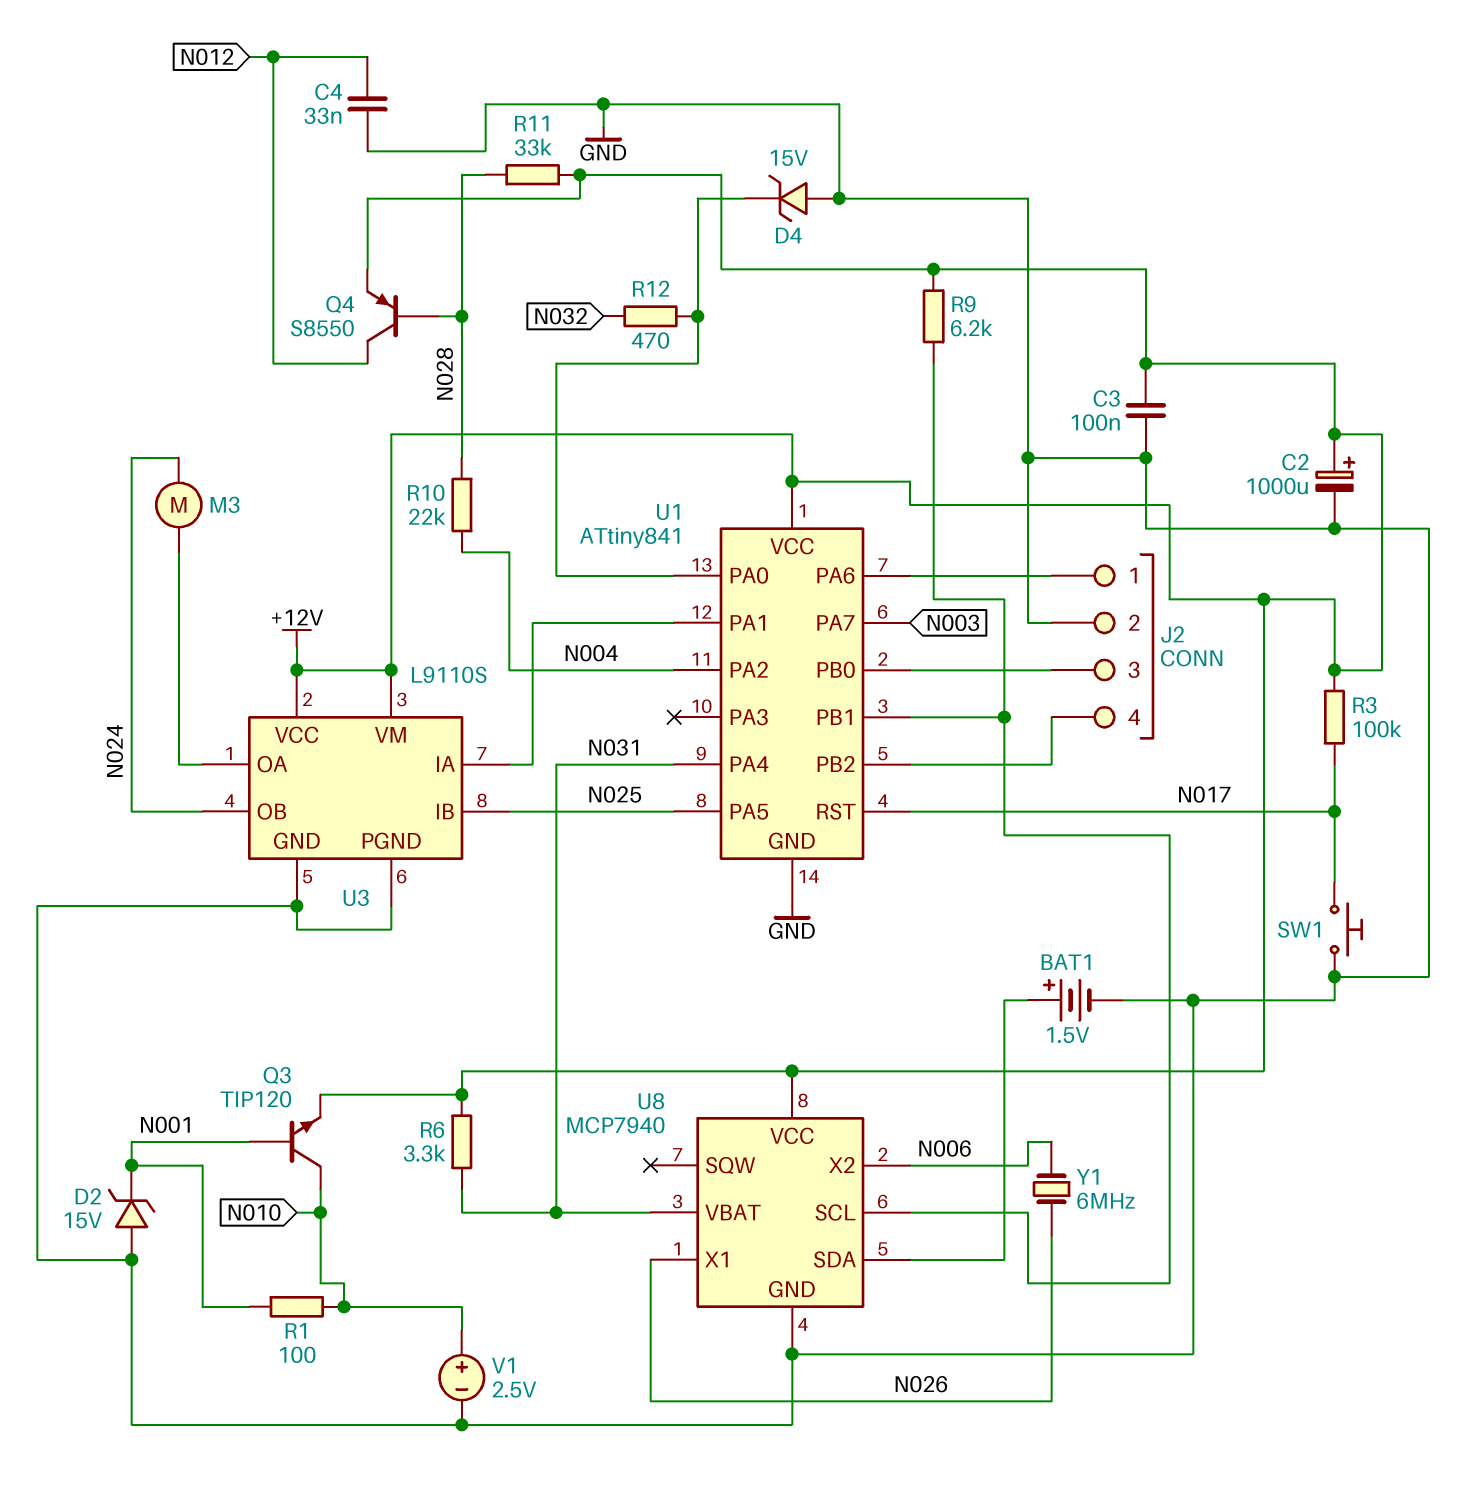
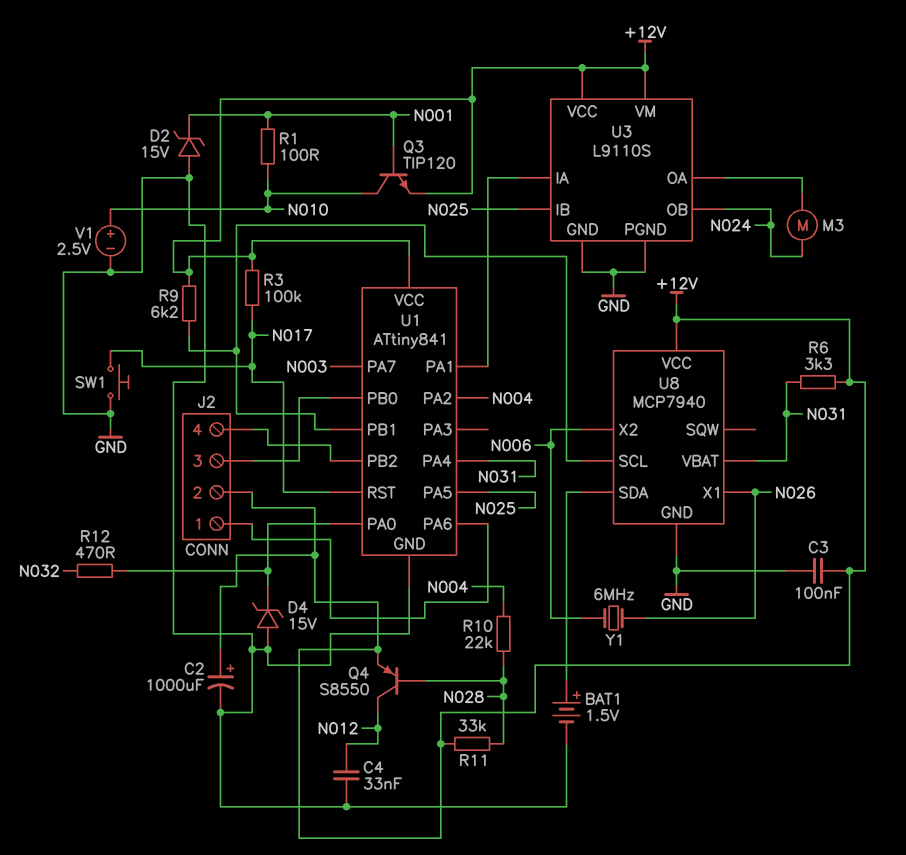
J2 pin 2: GND -> +12V

